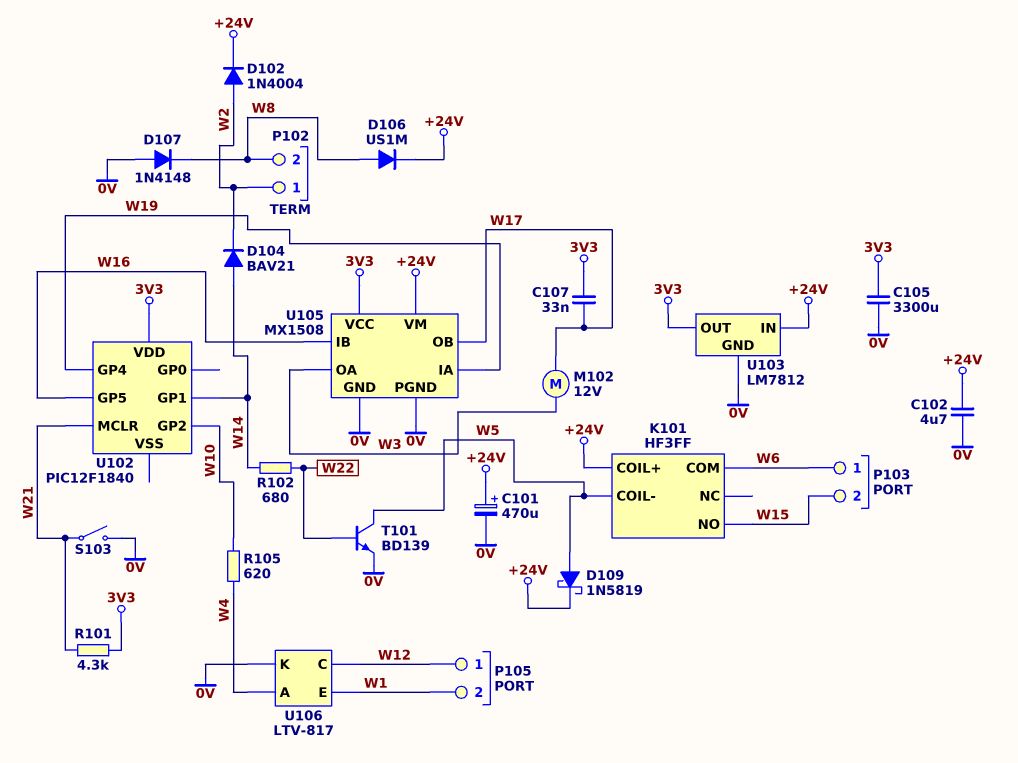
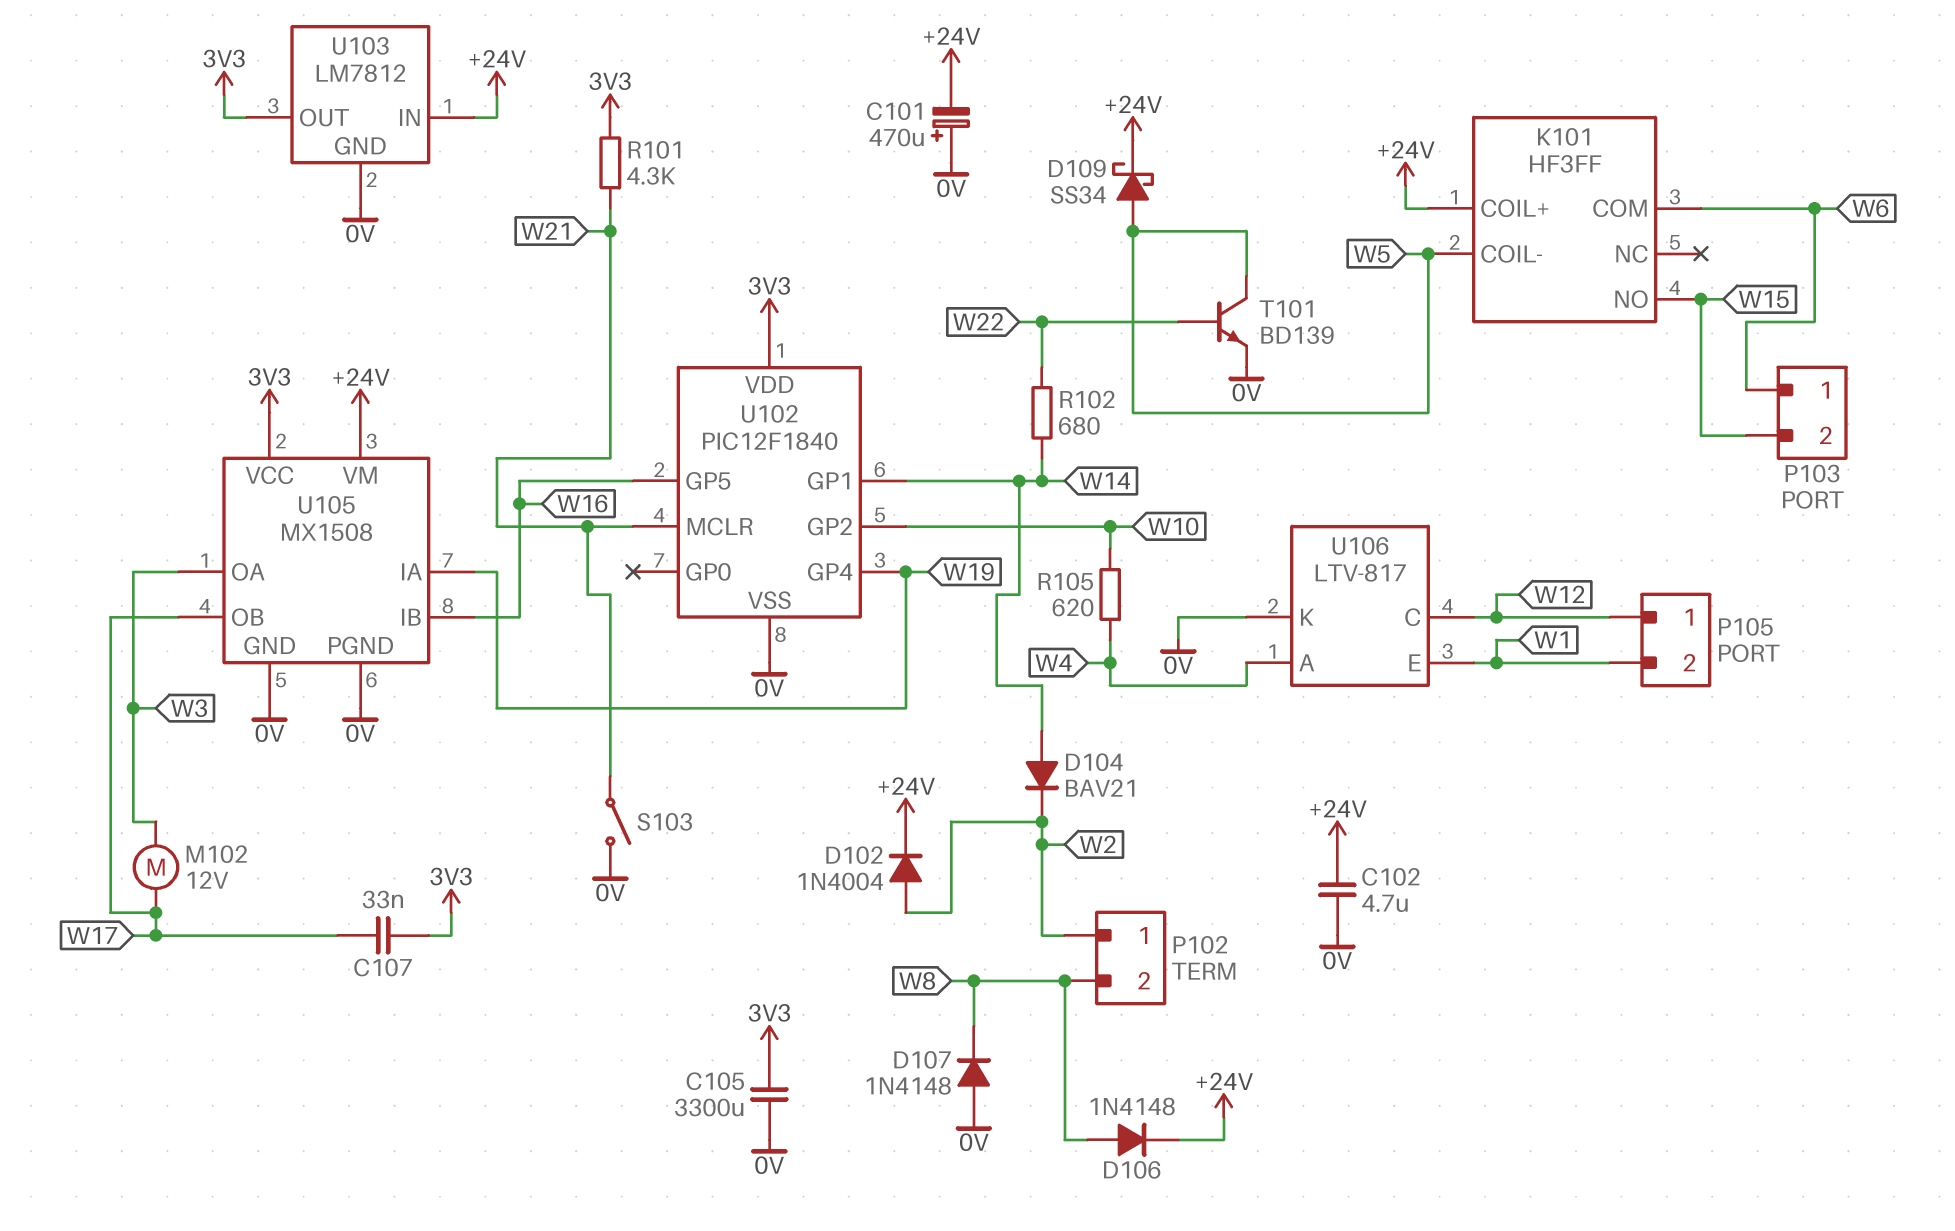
C101: 470uF (plus +24V, minus 0V) -> 470uF (plus 0V, minus +24V)
D106: diode US1M (A W8, K +24V) -> diode 1N4148 (A W8, K +24V)
D109: schottky 1N5819 (A W5, K +24V) -> schottky SS34 (A W5, K +24V)
U102 pin VSS: none -> 0V

